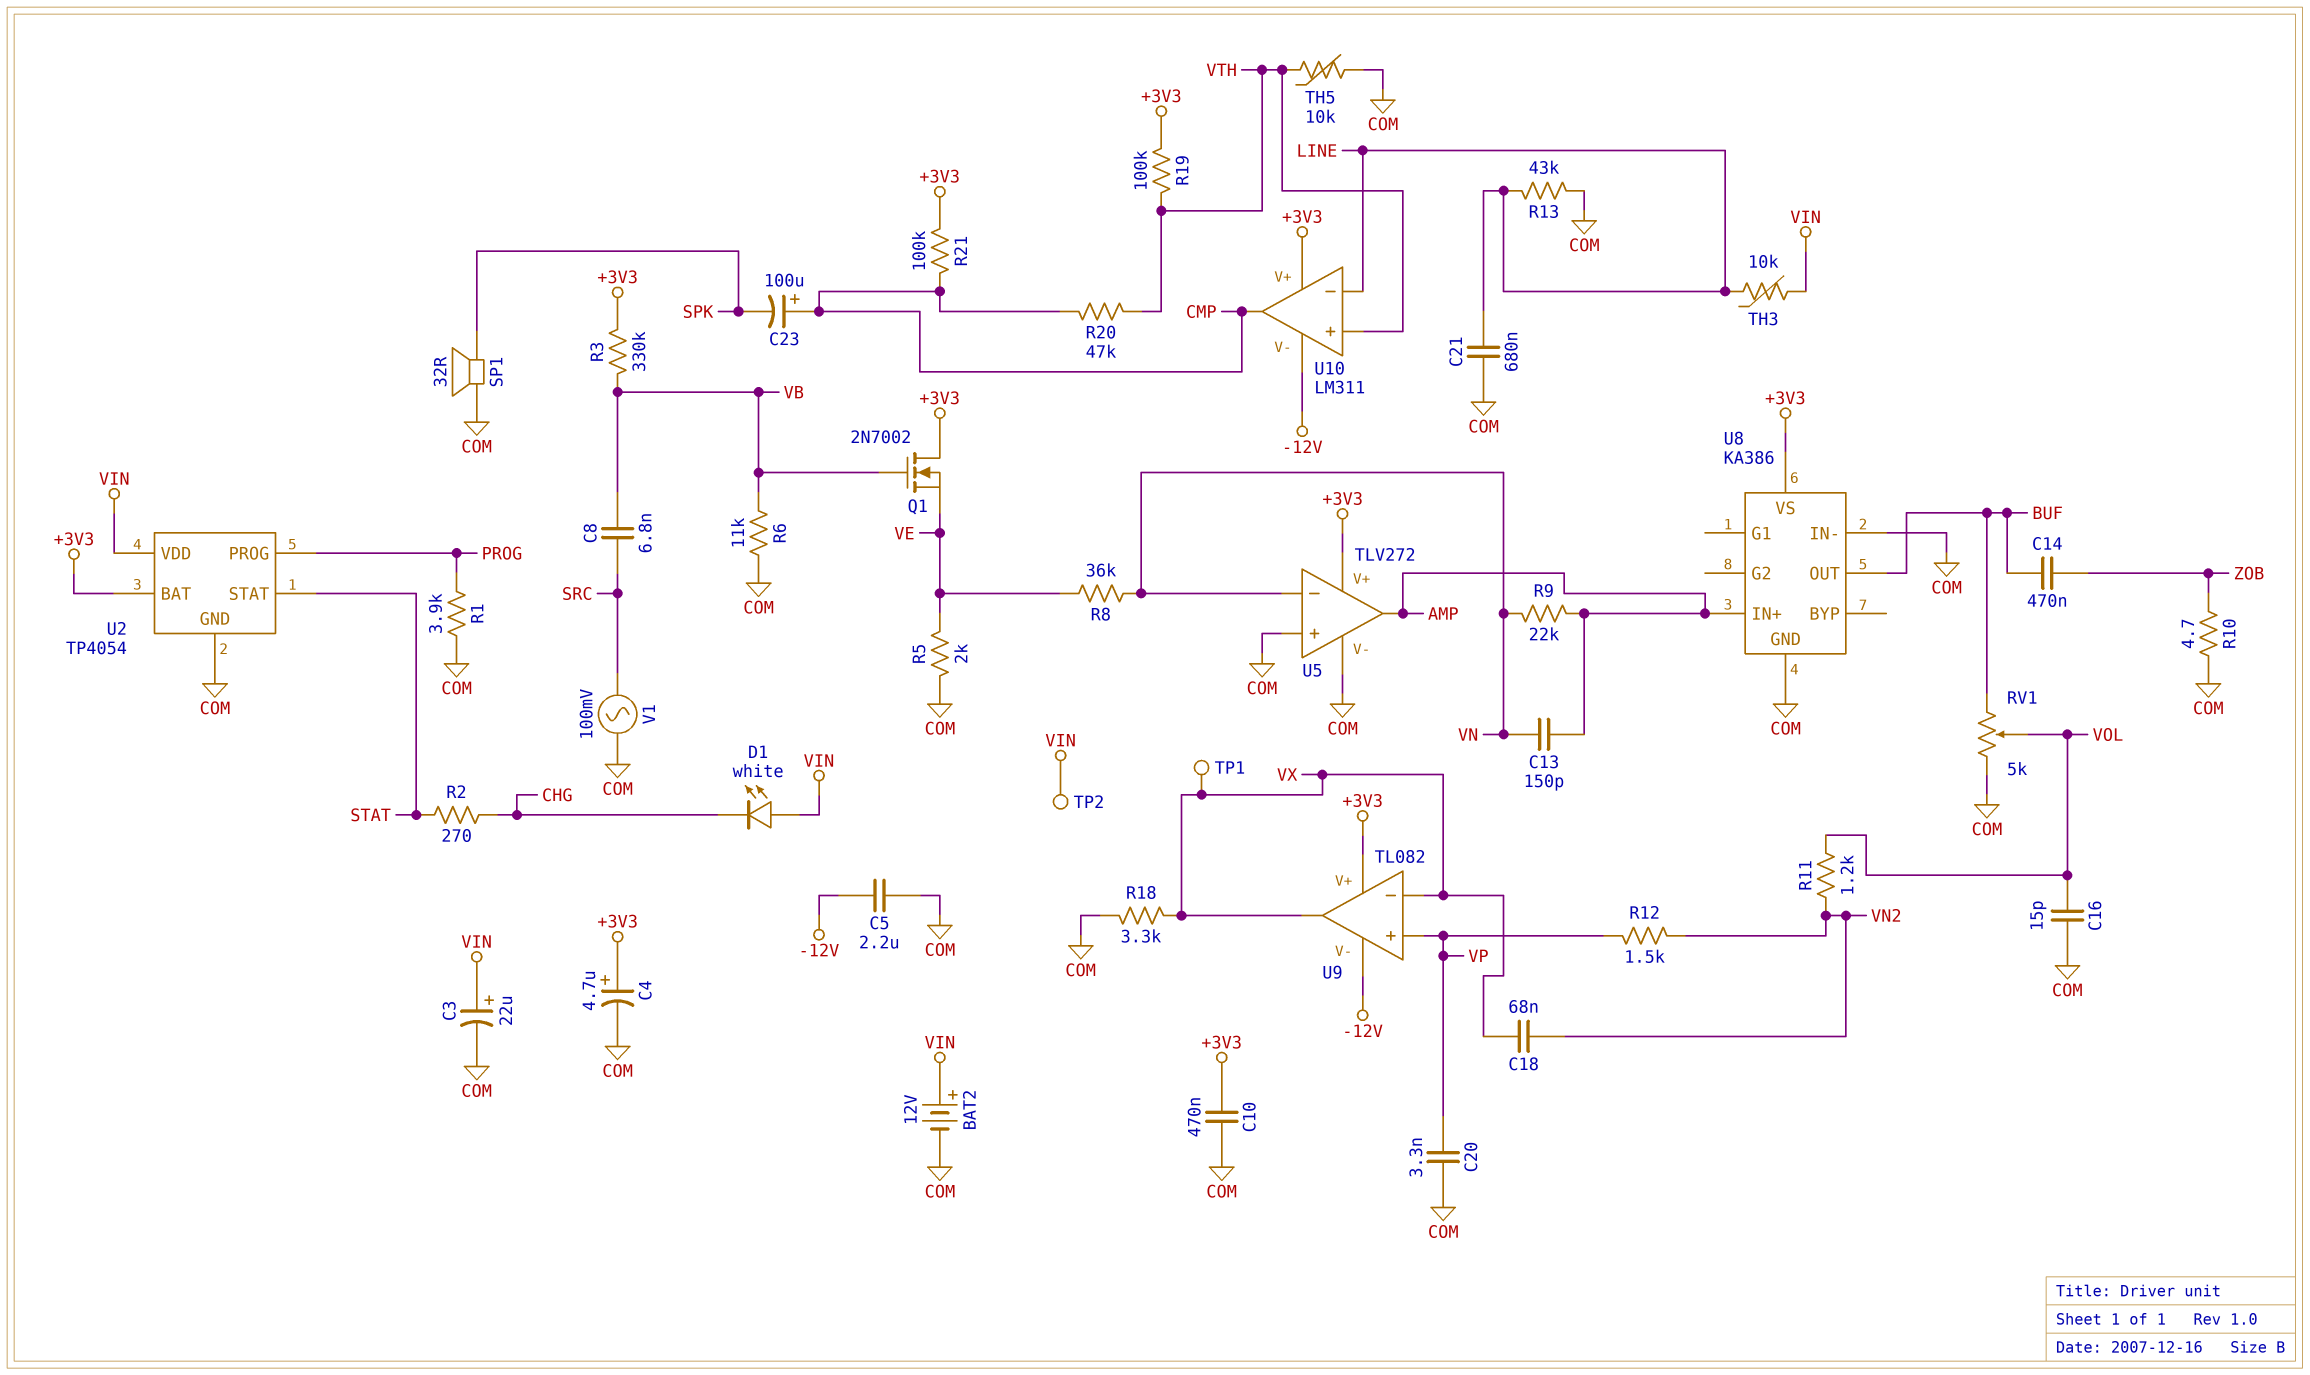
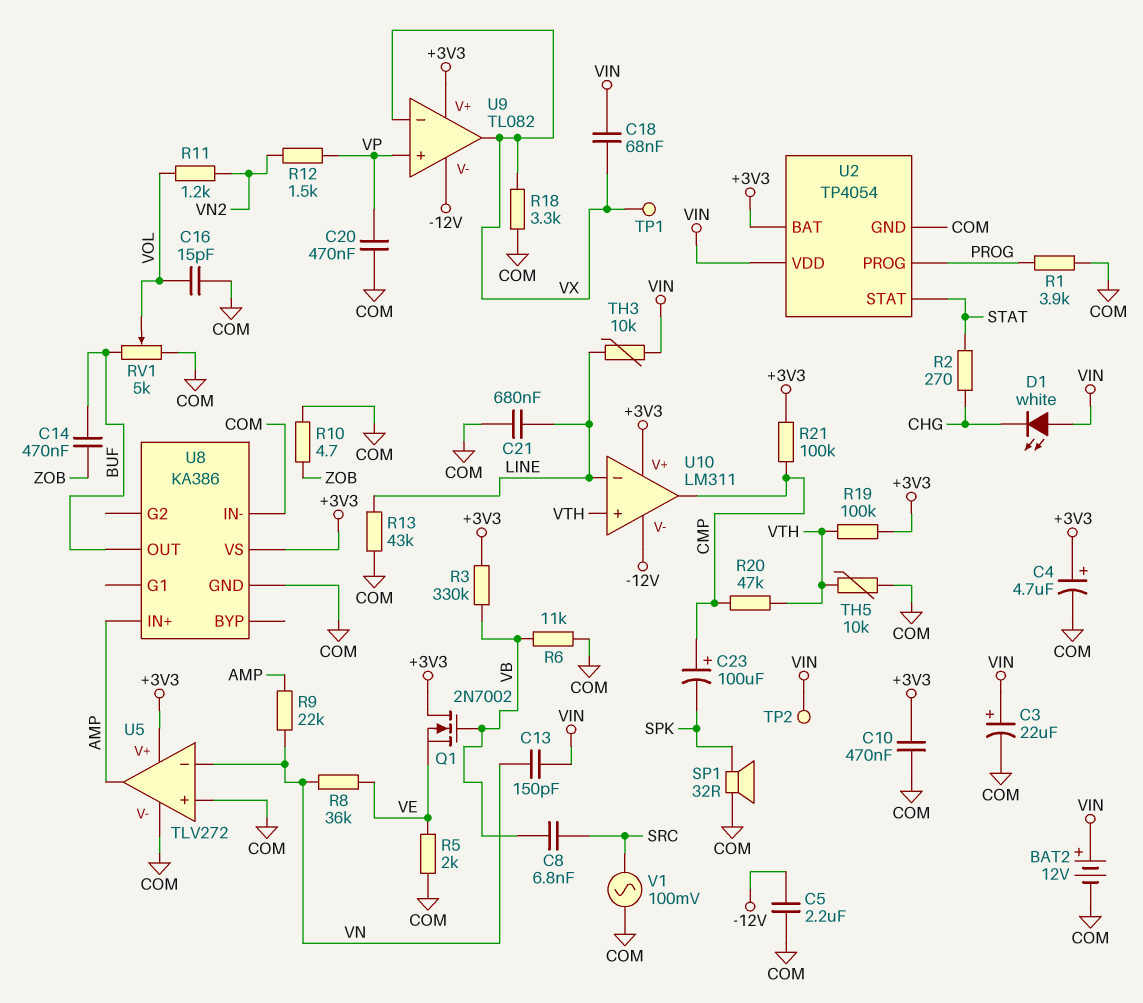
C13: 150pF (AMP, VN) -> 150pF (VIN, VN)
C18: 68nF (VN2, VX) -> 68nF (VIN, VX)
C20: 3.3nF (COM, VP) -> 470nF (COM, VP)

